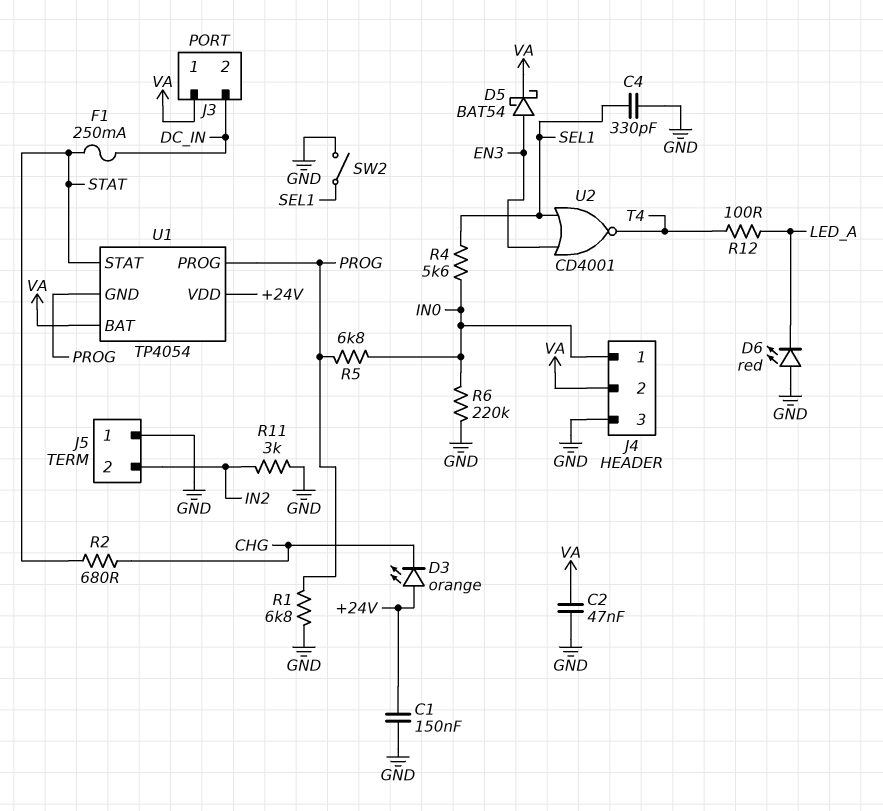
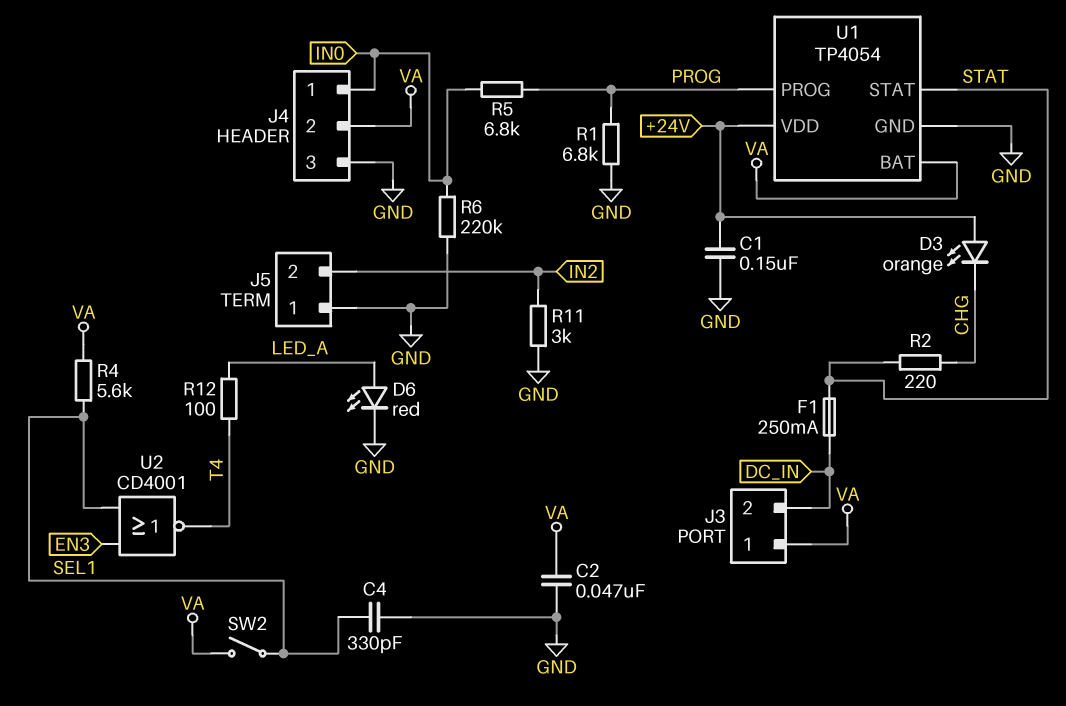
D5: schottky BAT54 (A EN3, K VA) -> none
D6: LED red (A GND, K LED_A) -> LED red (A LED_A, K GND)
R2: 680 (CHG, STAT) -> 220 (CHG, STAT)
R4: 5.6k (IN0, SEL1) -> 5.6k (SEL1, VA)
SW2: switch (GND, SEL1) -> switch (SEL1, VA)
U1 pin GND: PROG -> GND

